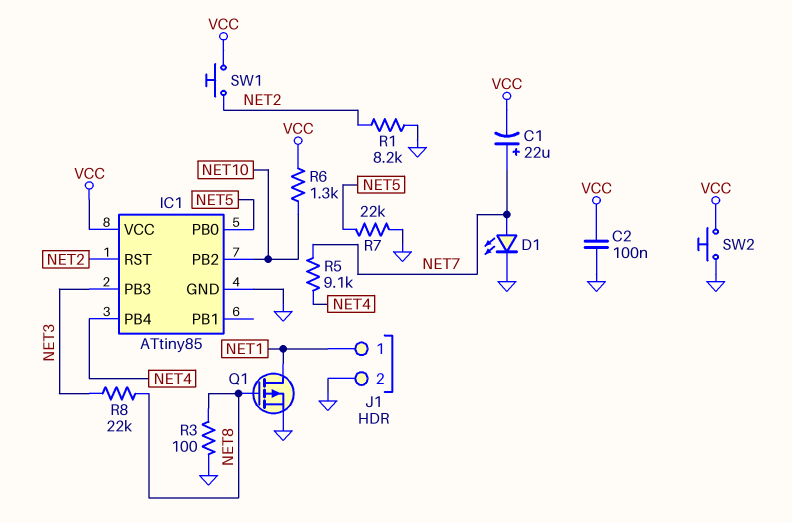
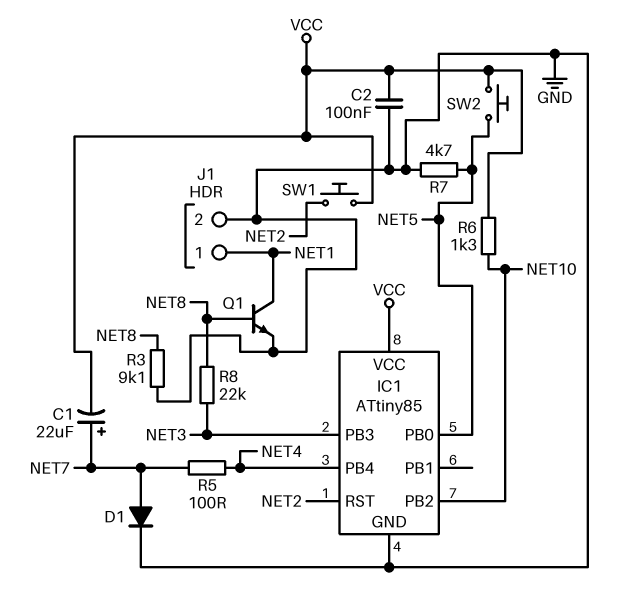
D1: LED (A NET7, K GND) -> diode (A NET7, K GND)
Q1: PMOS (G NET8, D NET1, S GND) -> NPN (B NET8, C NET1, E GND)
R1: 8.2k (GND, NET2) -> none
R3: 100 (GND, NET8) -> 9.1k (GND, NET8)
R5: 9.1k (NET4, NET7) -> 100 (NET4, NET7)
R7: 22k (GND, NET5) -> 4.7k (GND, NET5)
SW2: button (GND, VCC) -> button (NET5, VCC)

